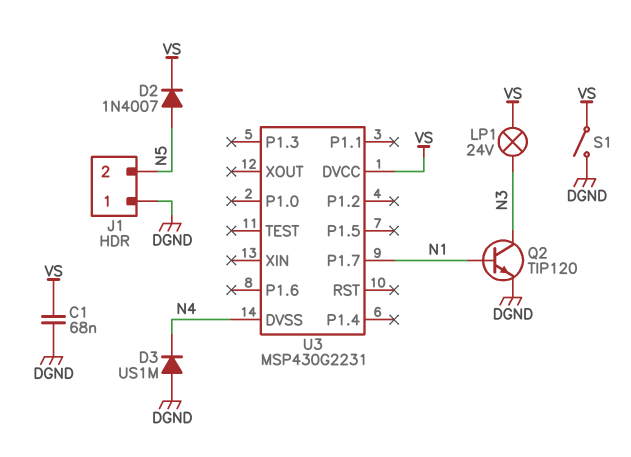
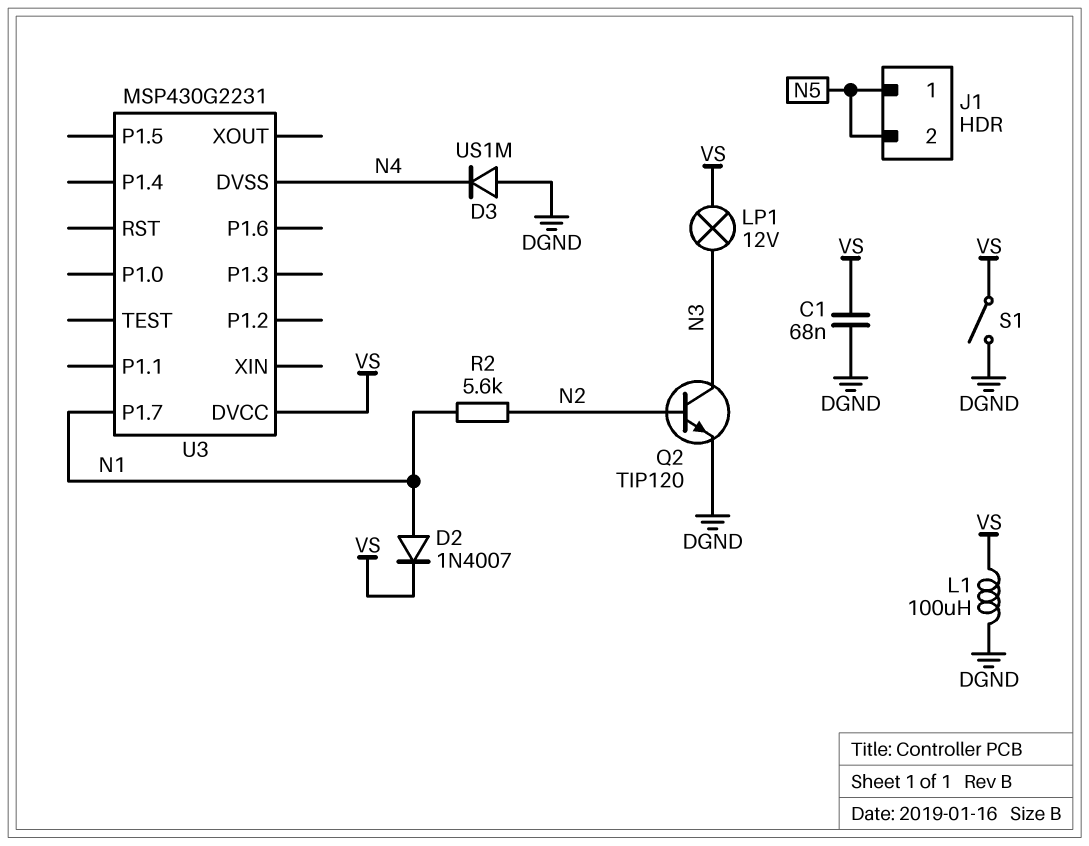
D2: diode 1N4007 (A N5, K VS) -> diode 1N4007 (A N1, K VS)
J1 pin 1: DGND -> N5
L1: none -> 100uH (DGND, VS)
LP1: lamp 24V (N3, VS) -> lamp 12V (N3, VS)
Q2: NPN TIP120 (B N1, C N3, E DGND) -> NPN TIP120 (B N2, C N3, E DGND)
R2: none -> 5.6k (N1, N2)

